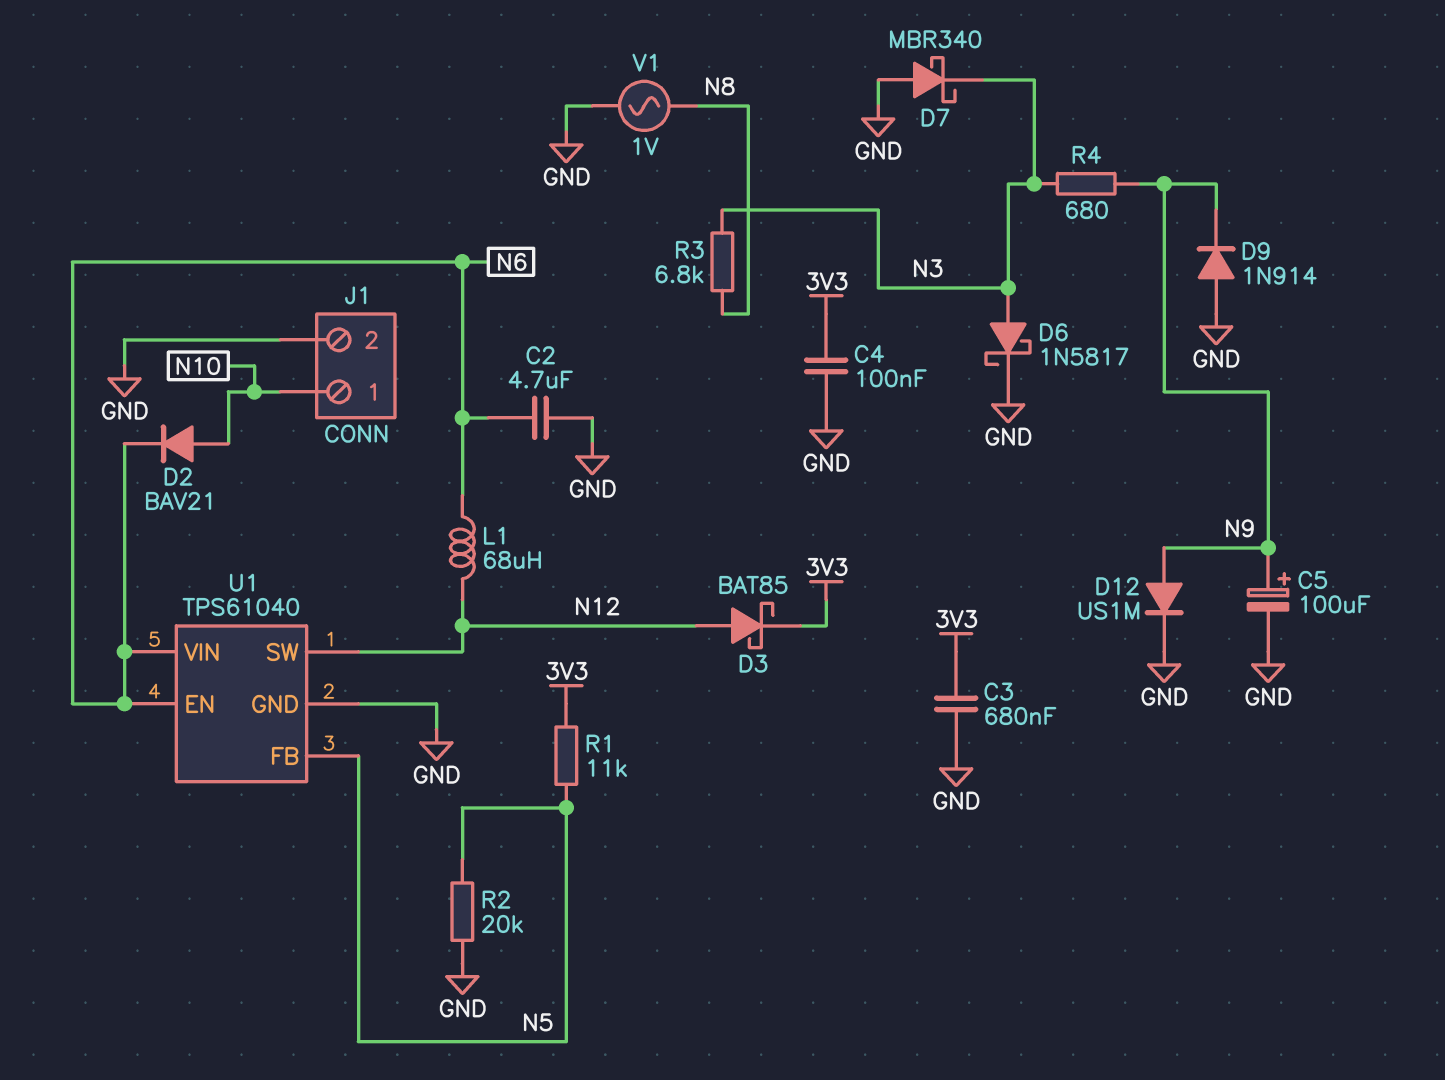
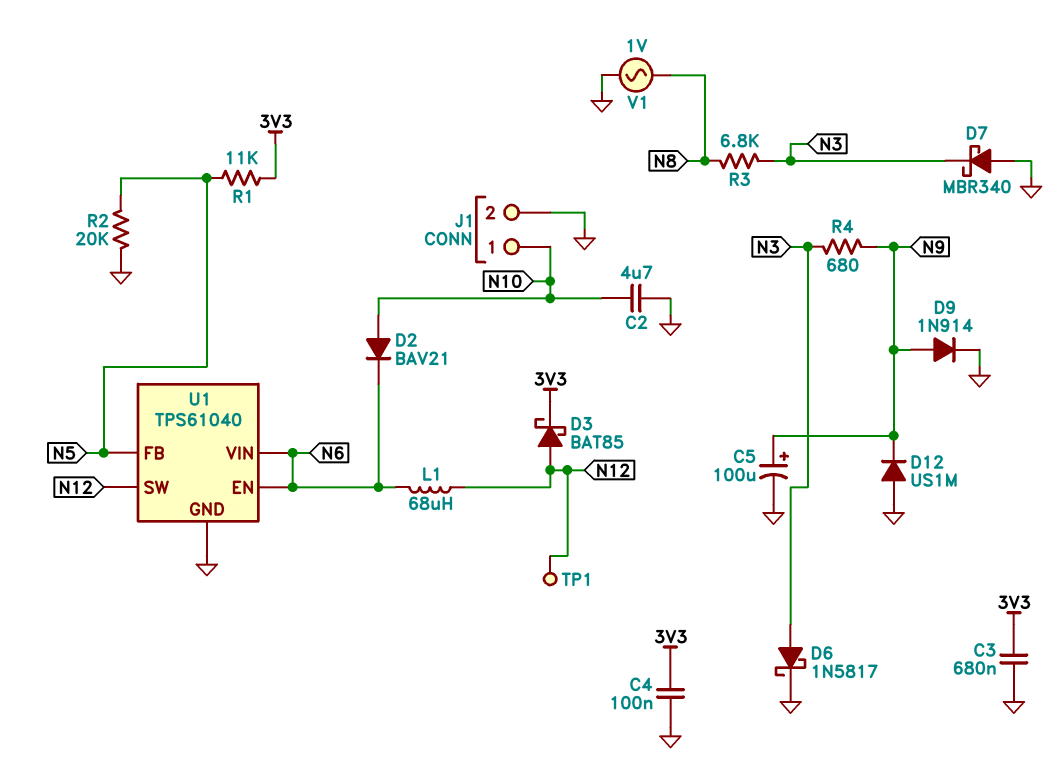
C2: 4.7uF (GND, N6) -> 4.7uF (GND, N10)
D9: diode 1N914 (A GND, K N9) -> diode 1N914 (A N9, K GND)
D12: diode US1M (A N9, K GND) -> diode US1M (A GND, K N9)
TP1: none -> test point (N12)

